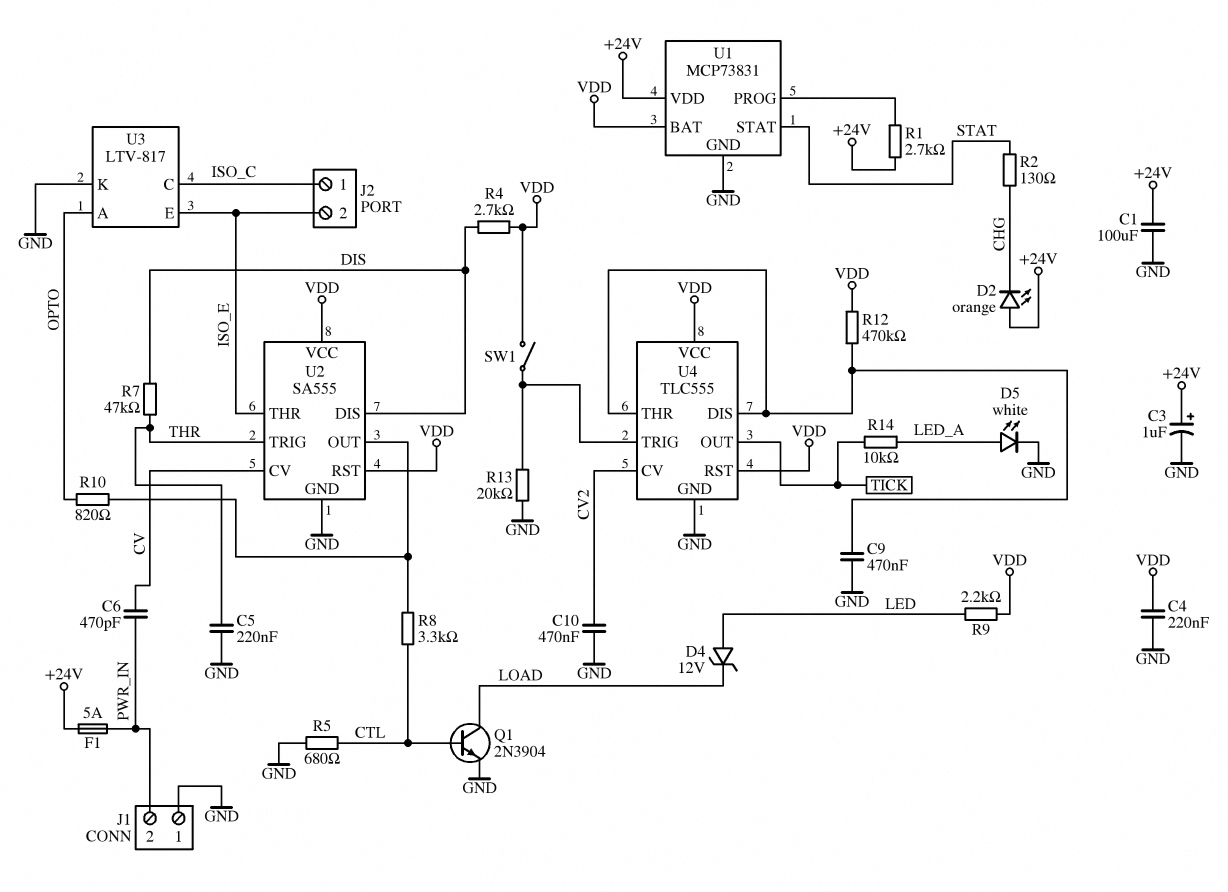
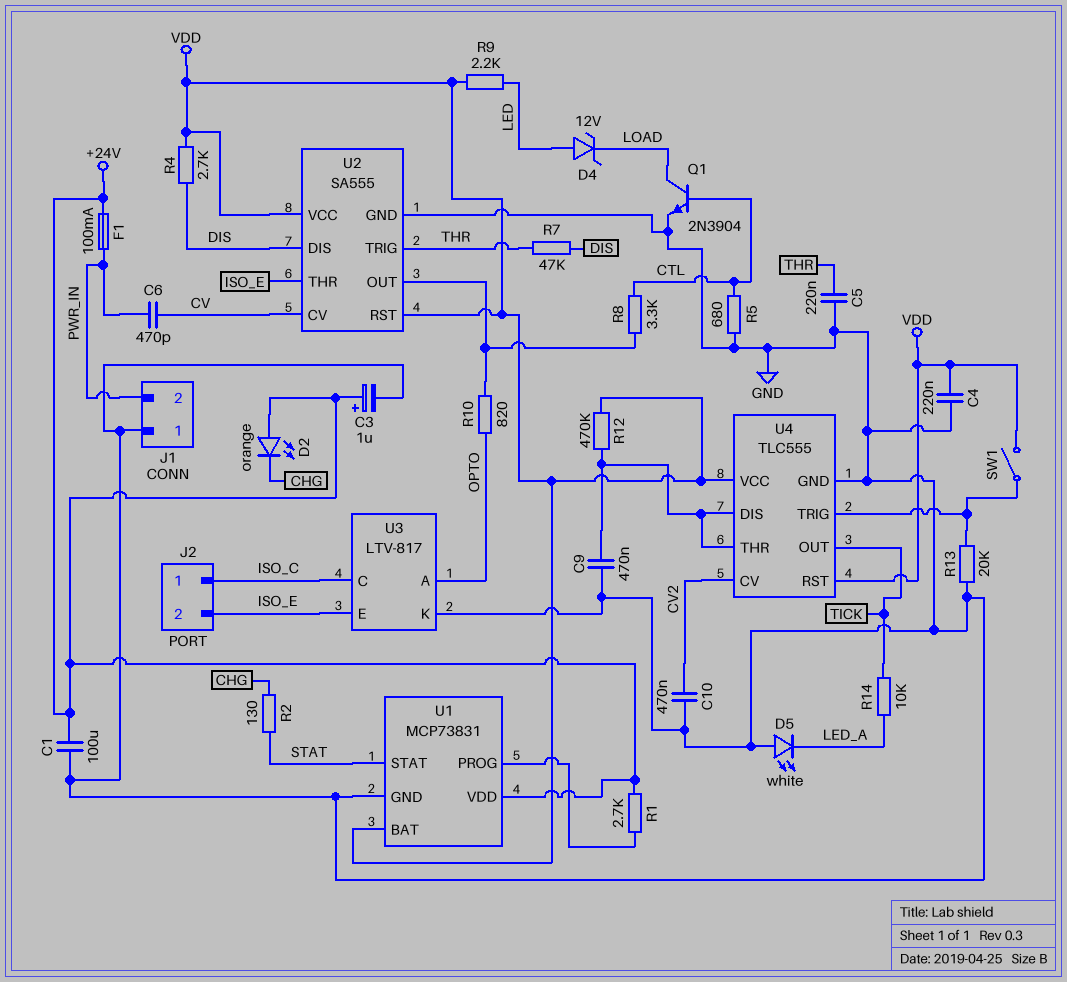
D5: LED white (A LED_A, K GND) -> LED white (A GND, K LED_A)
F1: 5A (+24V, PWR_IN) -> 100mA (+24V, PWR_IN)

